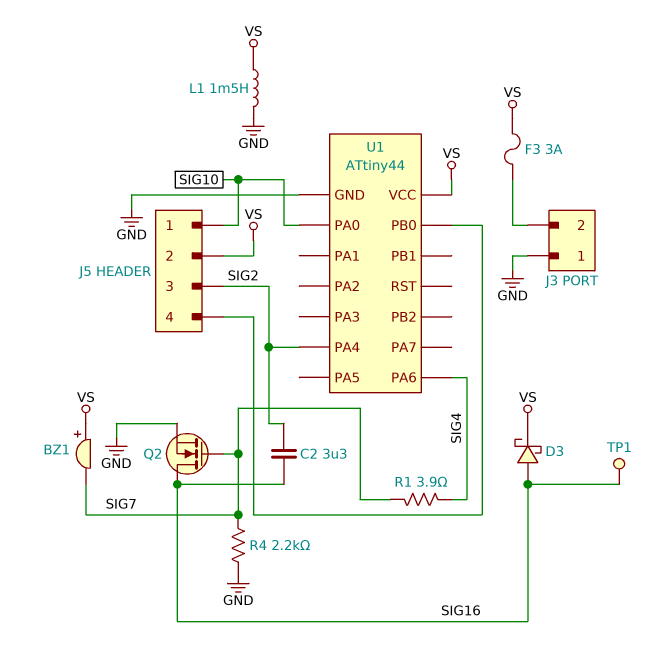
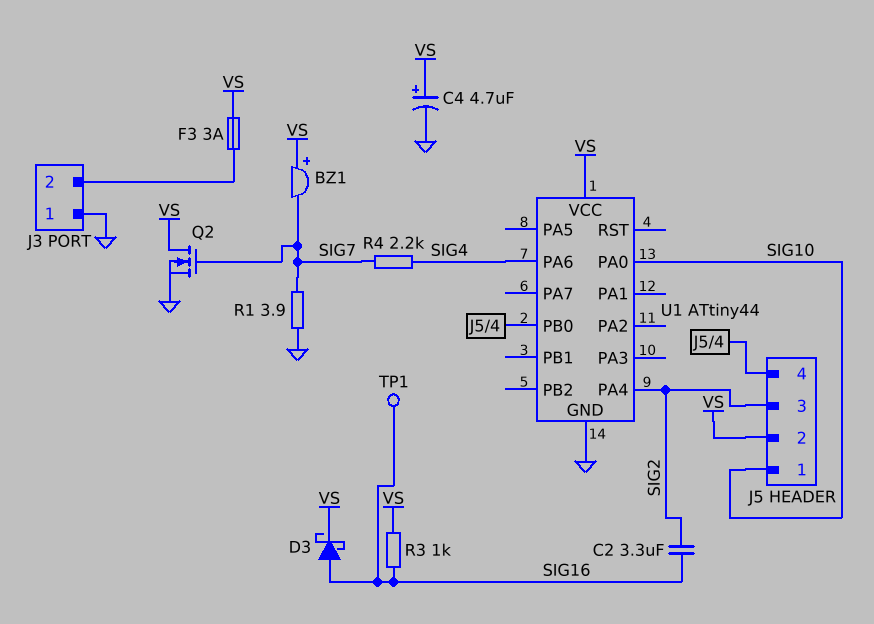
C4: none -> 4.7uF (plus VS, minus GND)
L1: 1.5mH (GND, VS) -> none
Q2: NMOS (G SIG7, D SIG16, S GND) -> NMOS (G SIG7, D VS, S GND)
R1: 3.9 (SIG4, SIG7) -> 3.9 (GND, SIG7)
R3: none -> 1k (SIG16, VS)
R4: 2.2k (GND, SIG7) -> 2.2k (SIG4, SIG7)

